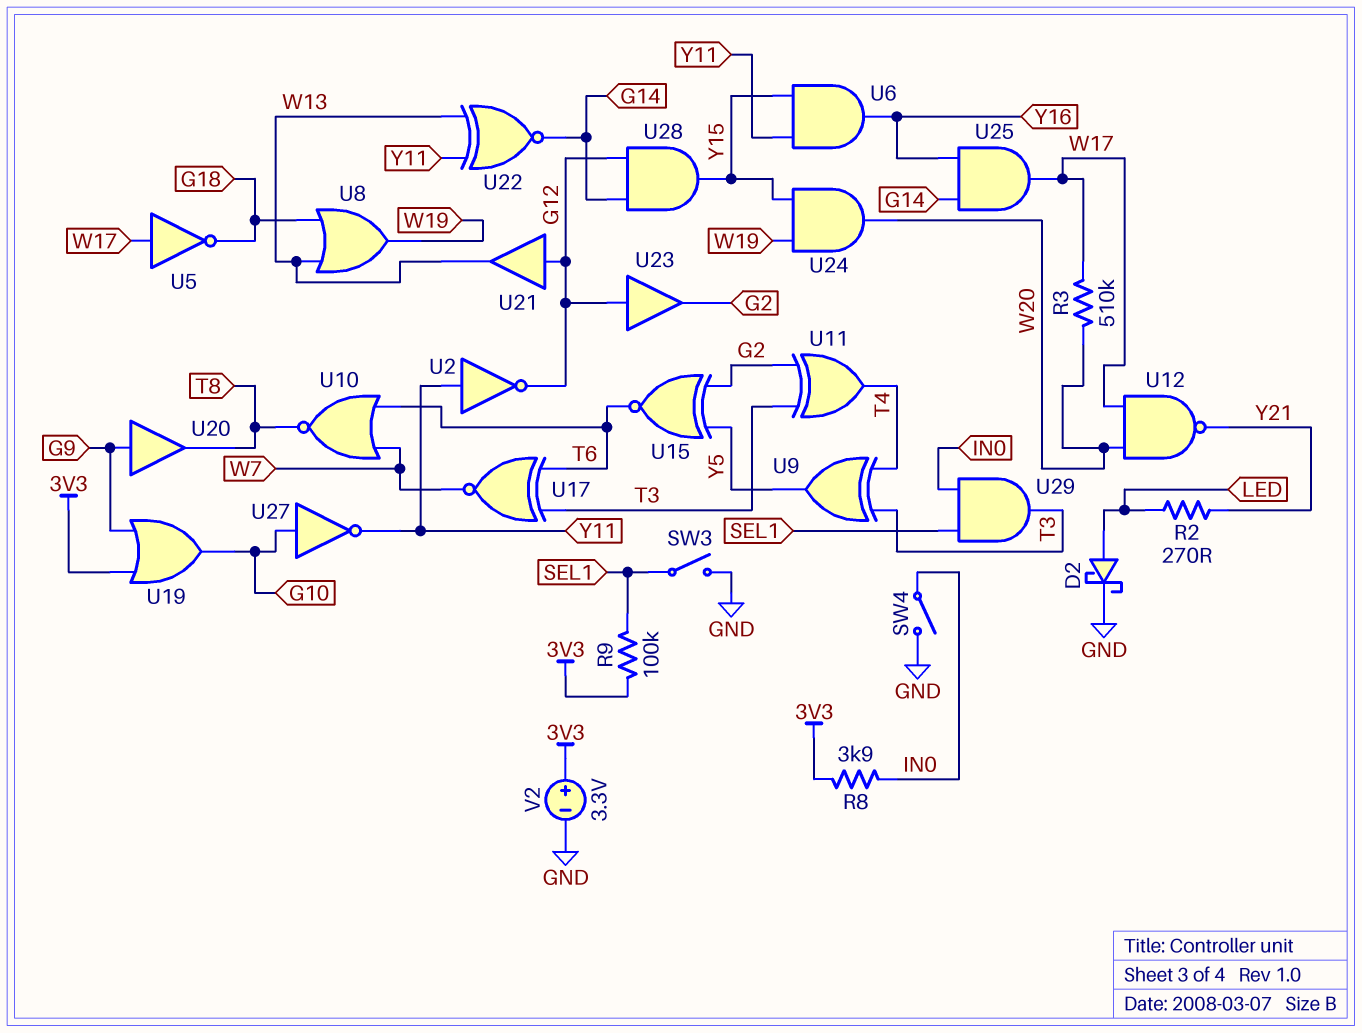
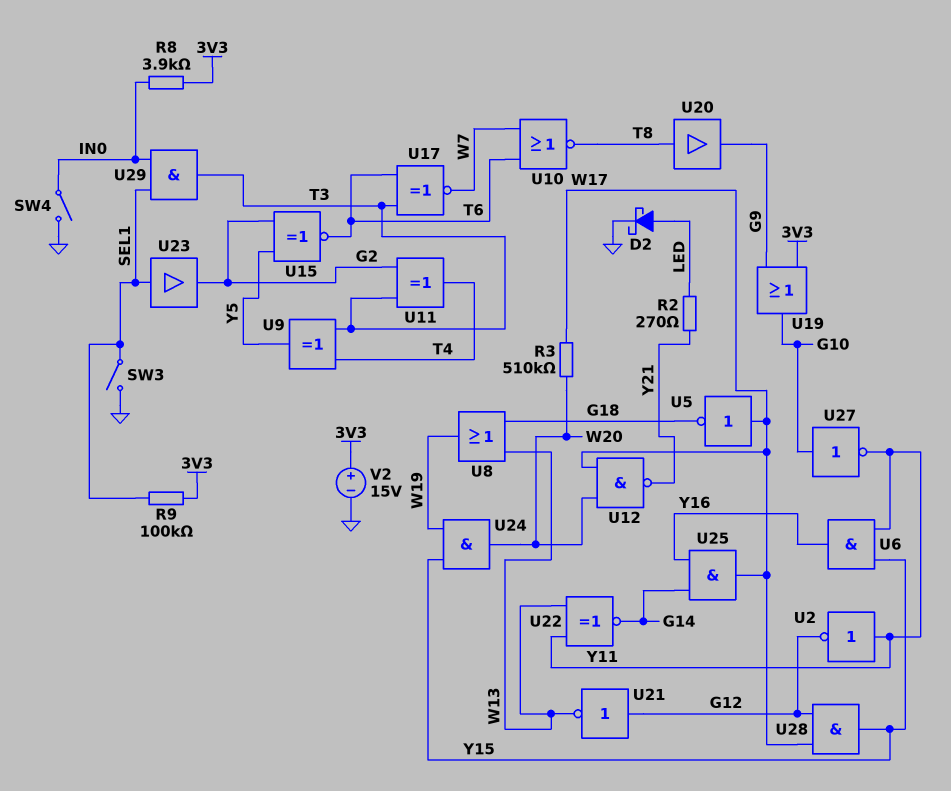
U20: buffer (in G9, out T8) -> buffer (in T8, out G9)
U21: buffer (in G12, out W13) -> NOT (in G12, out W13)
U23: buffer (in G12, out G2) -> buffer (in SEL1, out G2)
U28: AND (in G12, in G14, out Y15) -> AND (in G12, in W17, out Y15)
V2: 3.3V (plus 3V3, minus GND) -> 15V (plus 3V3, minus GND)

